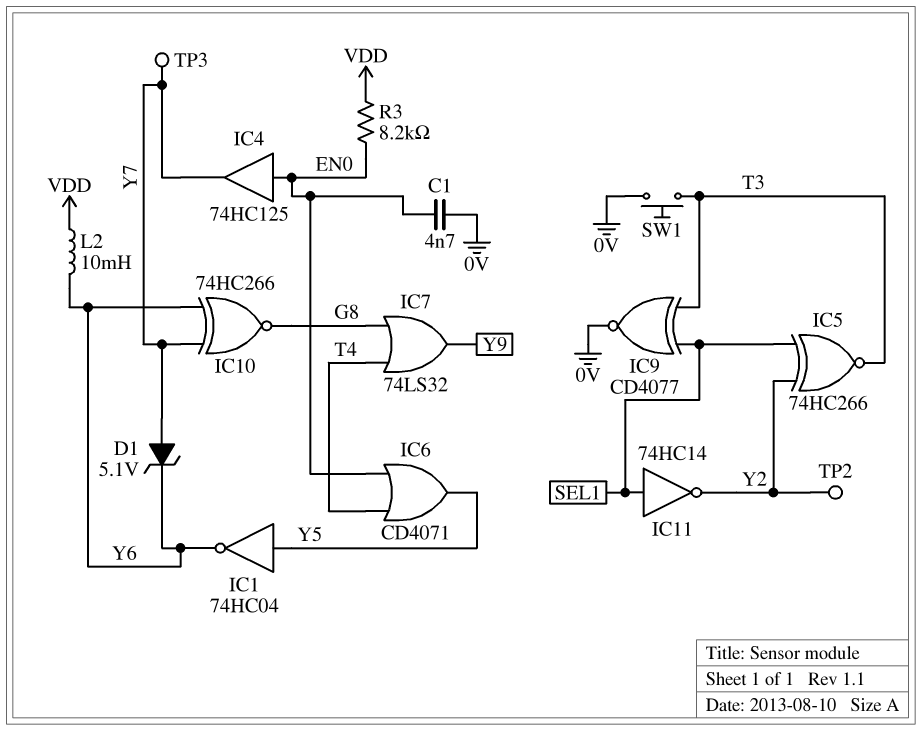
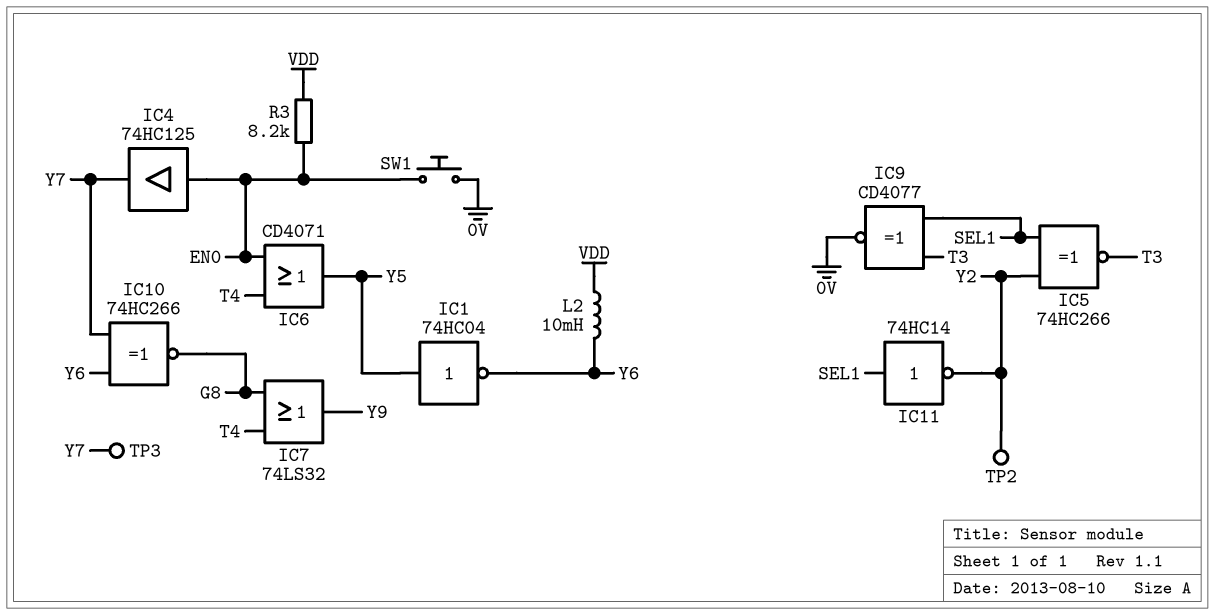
C1: 4.7nF (0V, EN0) -> none
D1: zener 5.1V (A Y7, K Y6) -> none
SW1: button (0V, T3) -> button (0V, EN0)

